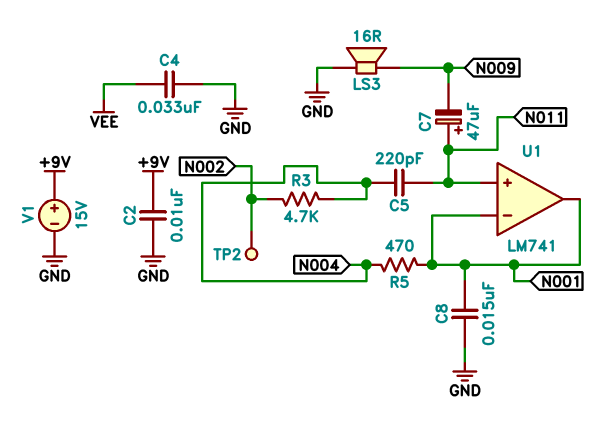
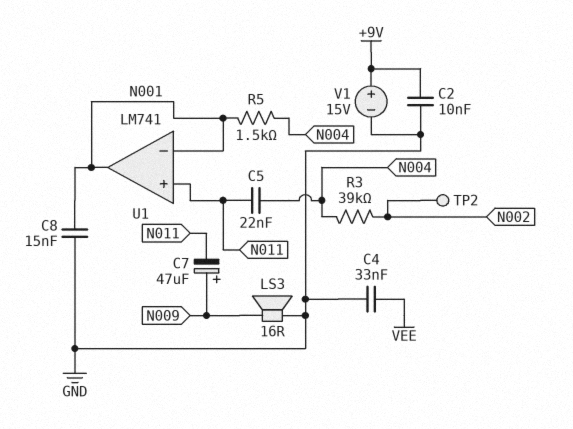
C5: 220pF (N004, N011) -> 22nF (N004, N011)
C7: 47uF (plus N011, minus N009) -> 47uF (plus N009, minus N011)
R3: 4.7k (N002, N004) -> 39k (N002, N004)
R5: 470 (N001, N004) -> 1.5k (N001, N004)

